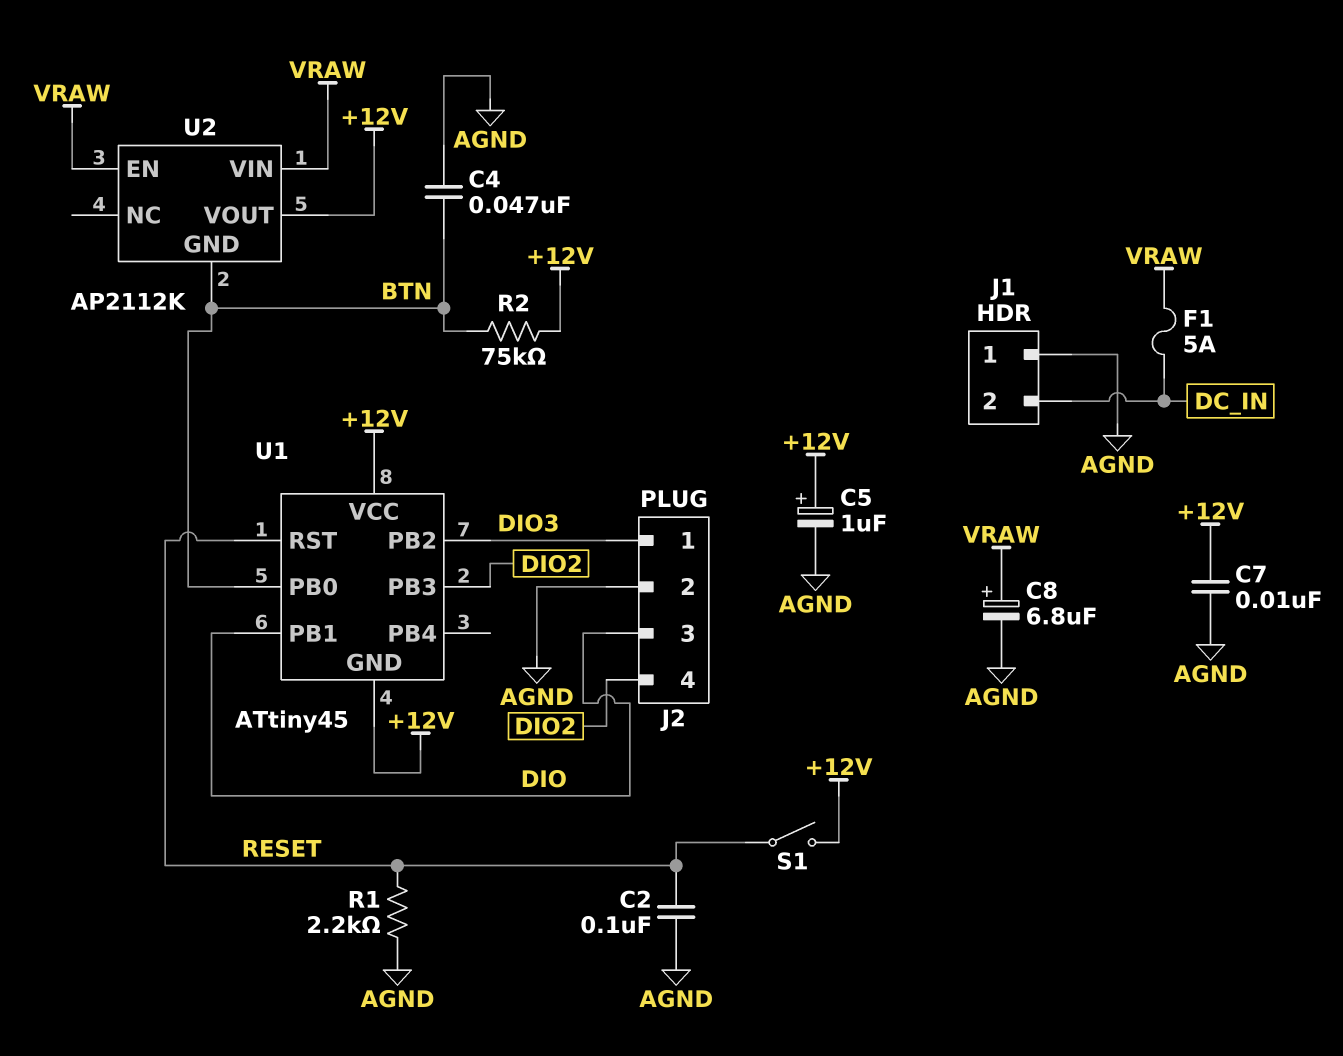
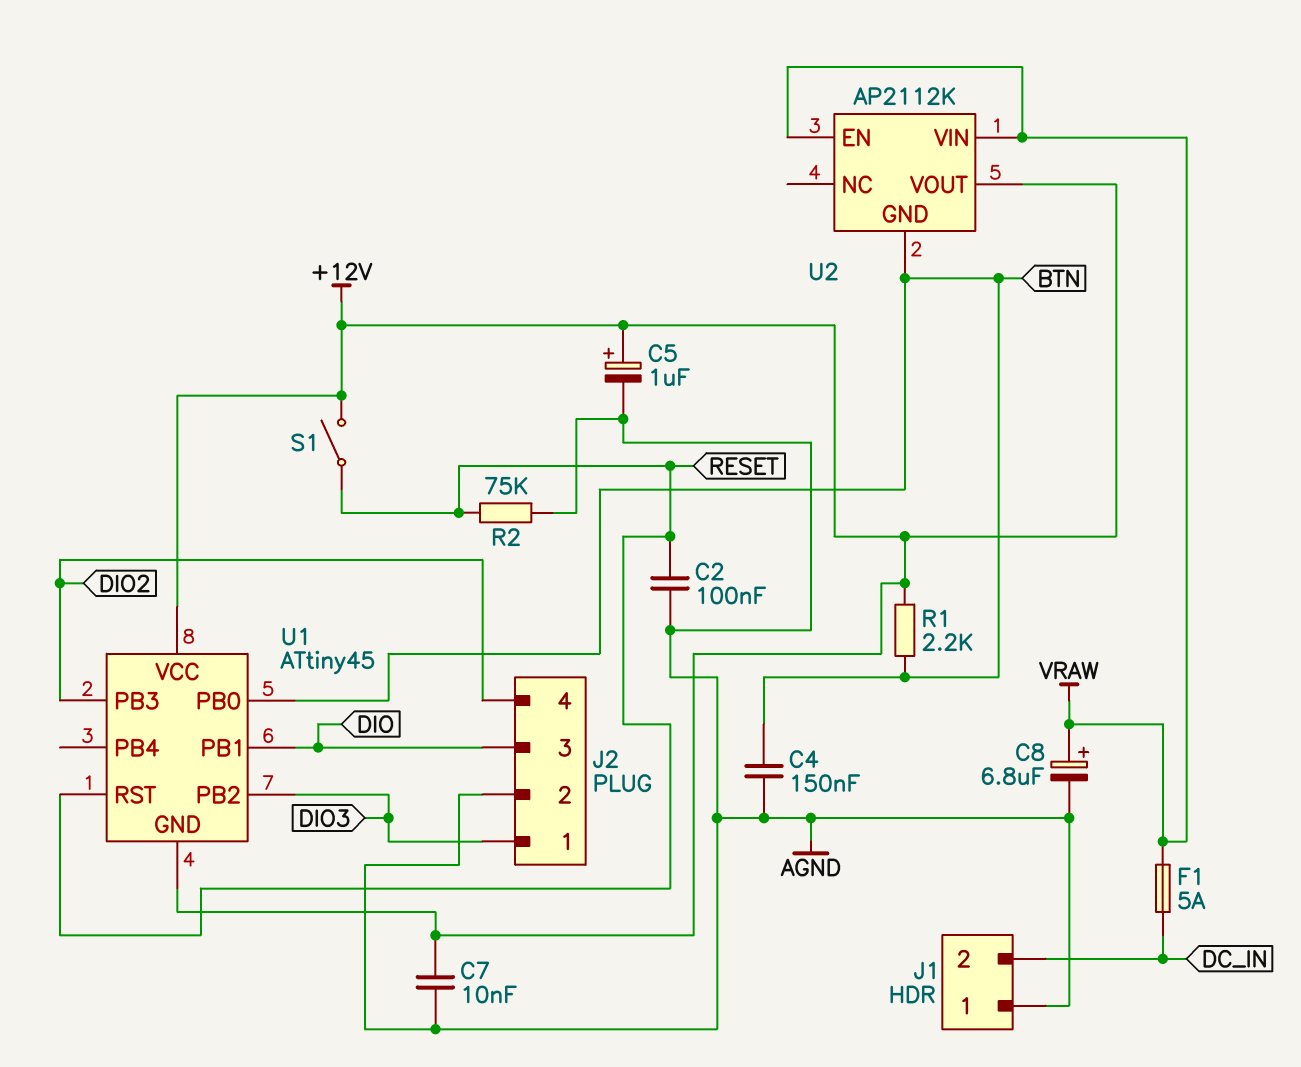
C4: 47nF (AGND, BTN) -> 150nF (AGND, BTN)
R1: 2.2k (AGND, RESET) -> 2.2k (+12V, BTN)
R2: 75k (+12V, BTN) -> 75k (AGND, RESET)

